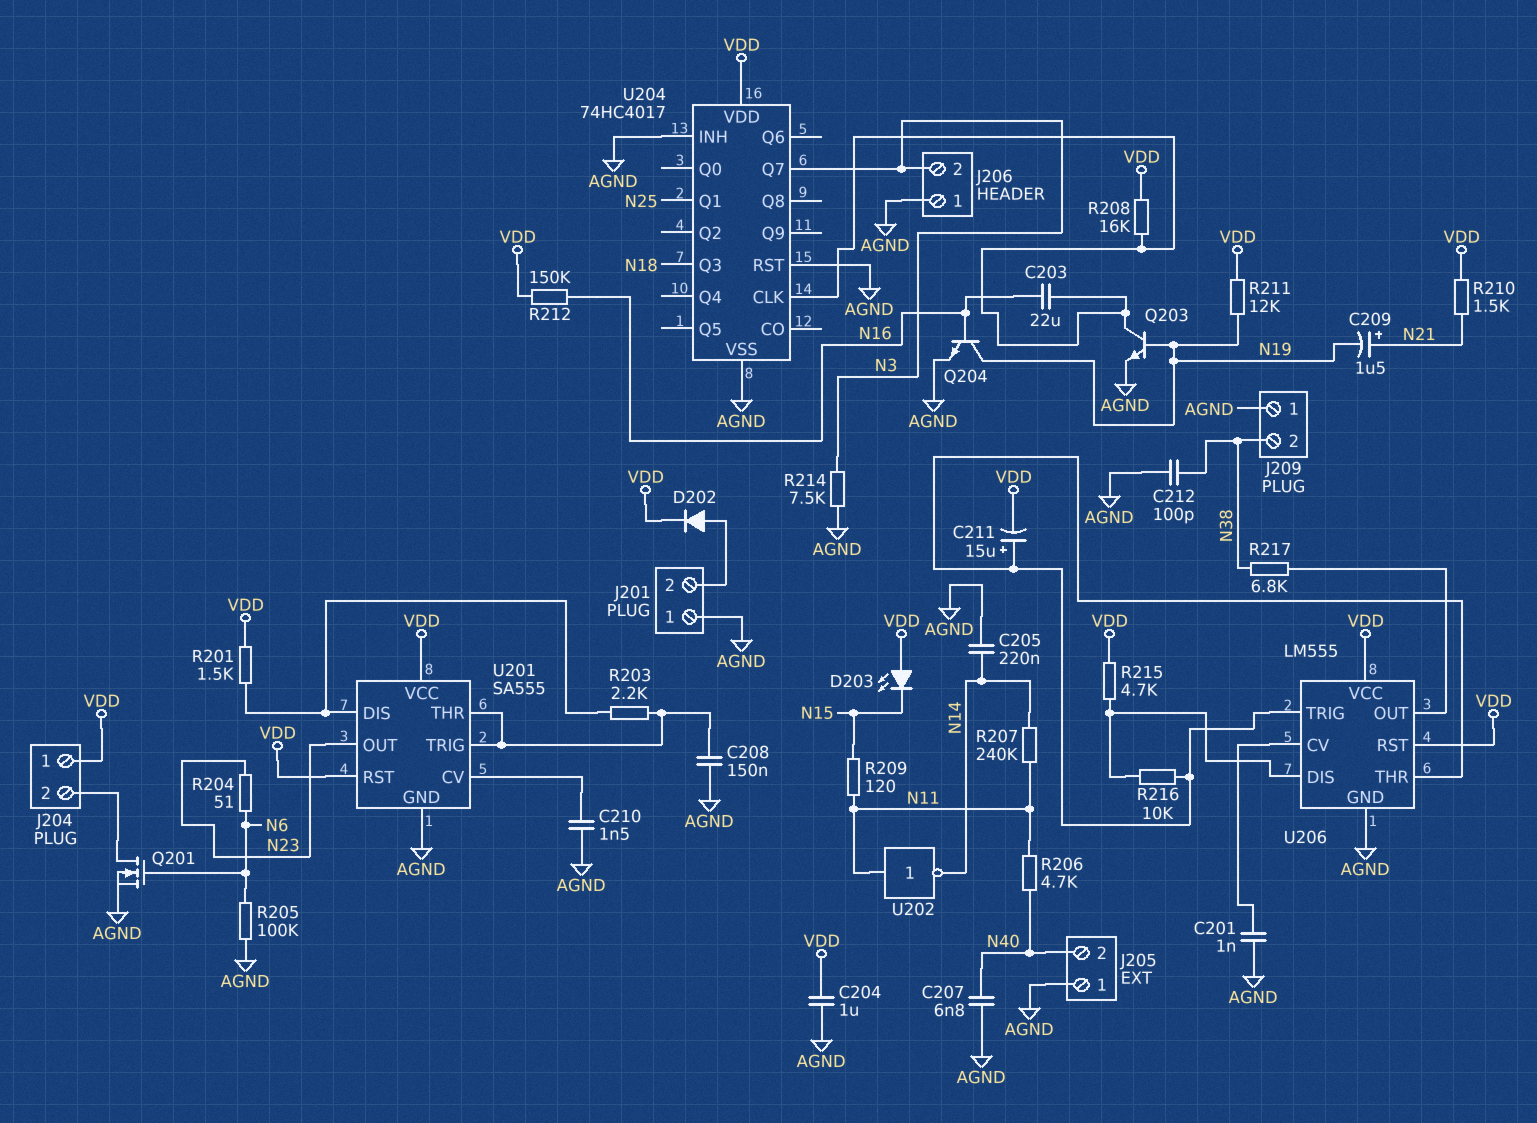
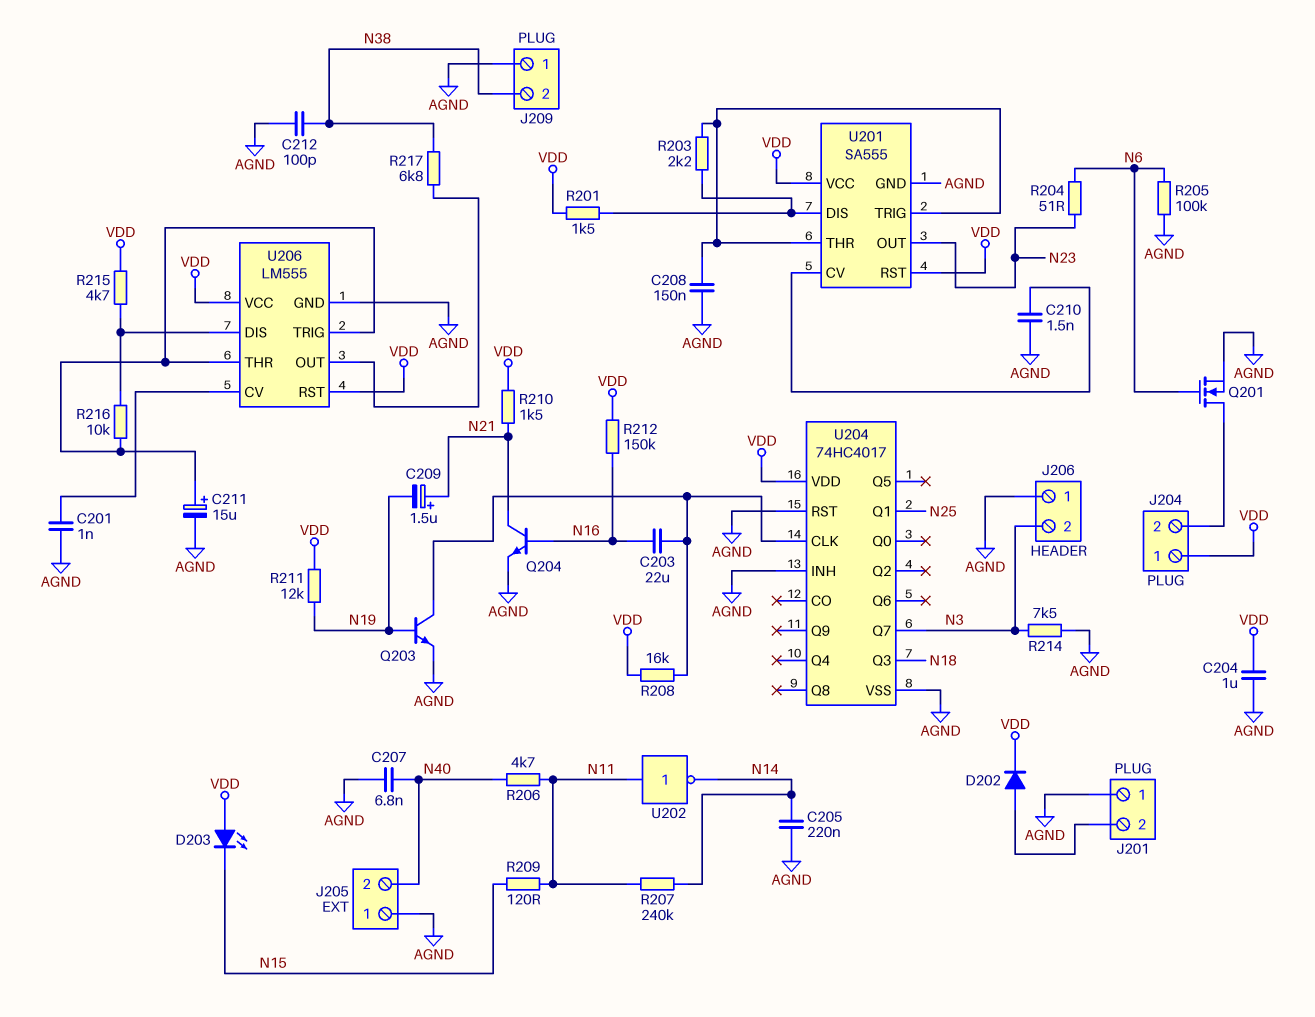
C211: 15uF (plus U206/THR, minus VDD) -> 15uF (plus U206/THR, minus AGND)
Q204: NPN (B N16, C N19, E AGND) -> NPN (B N16, C N21, E AGND)

